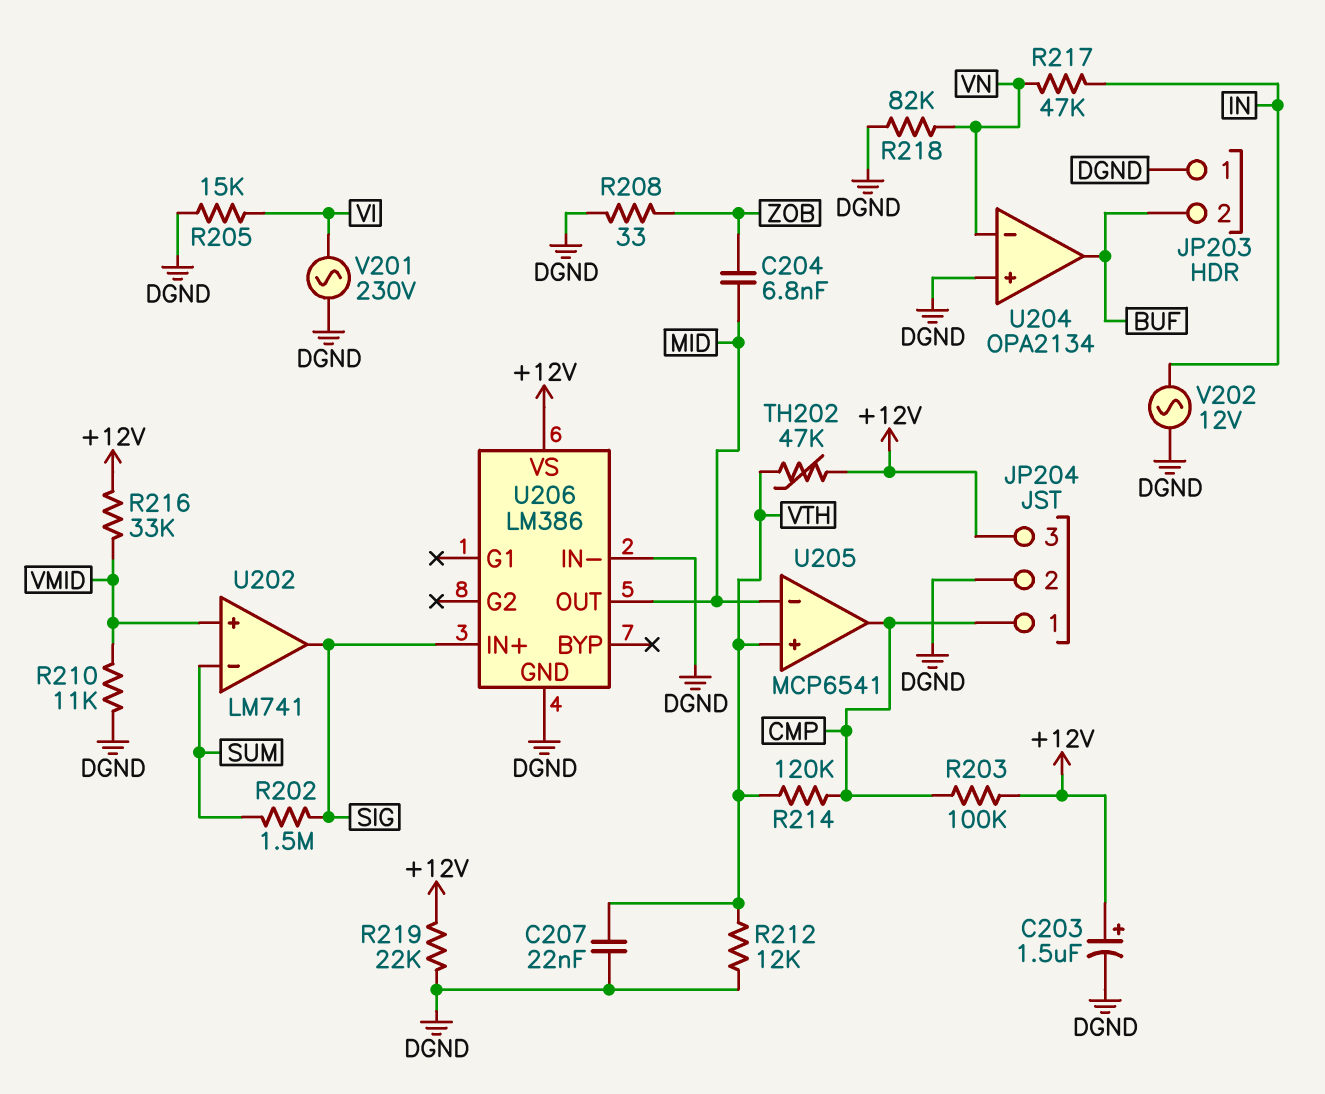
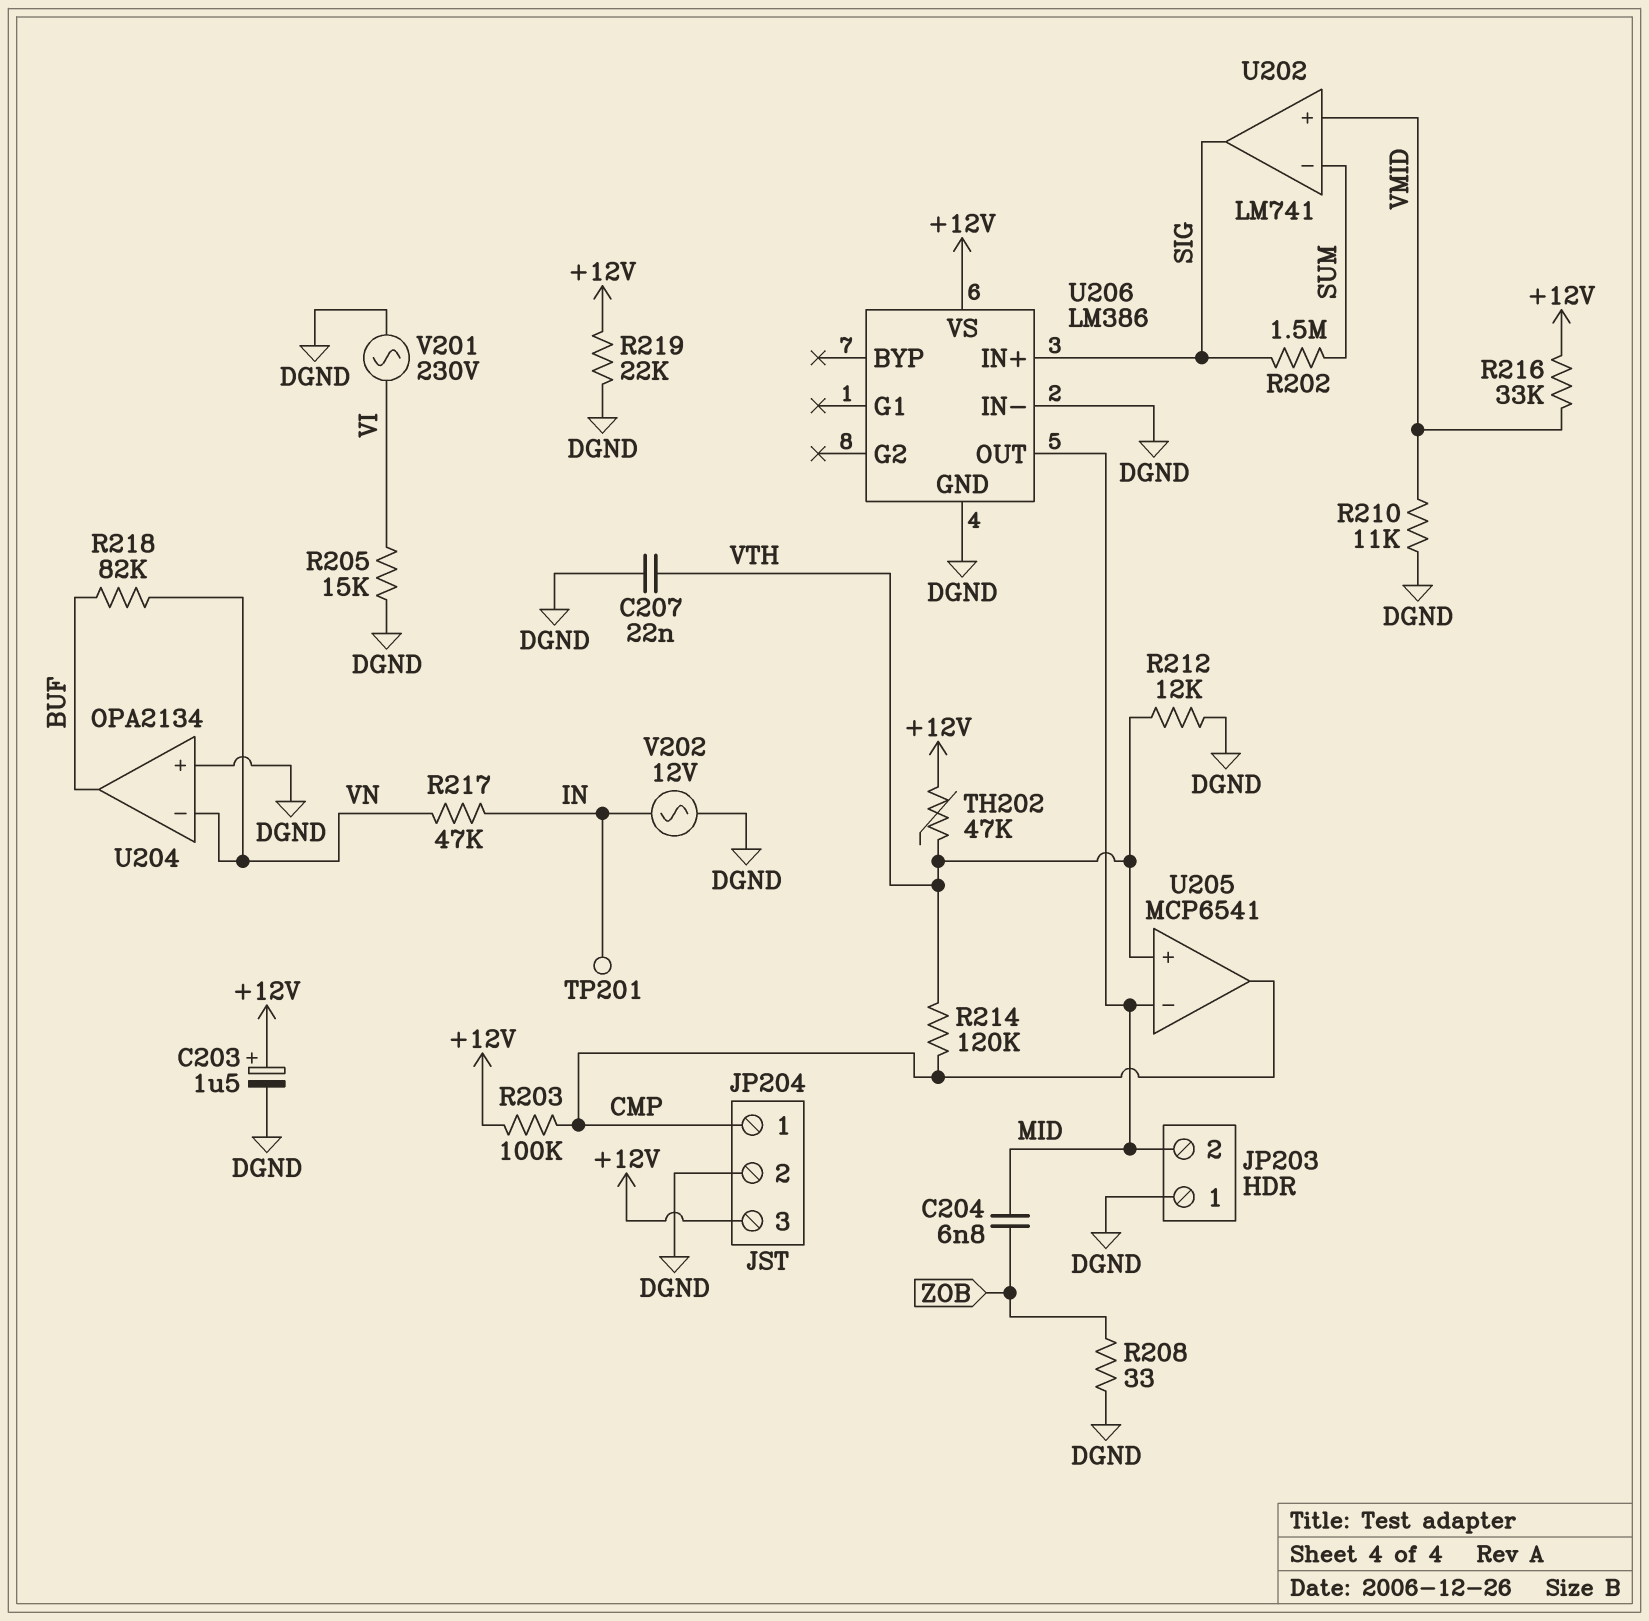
JP203 pin 2: BUF -> MID
R218: 82k (DGND, VN) -> 82k (BUF, VN)
TP201: none -> test point (IN)

